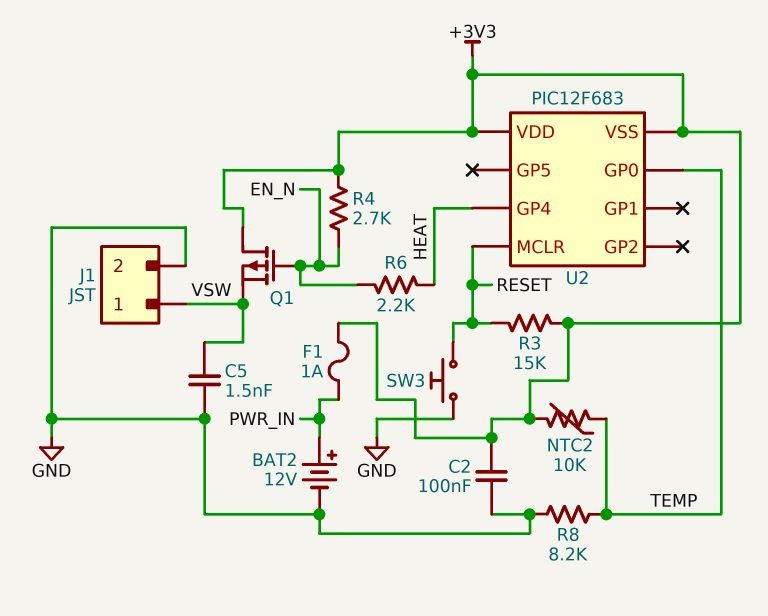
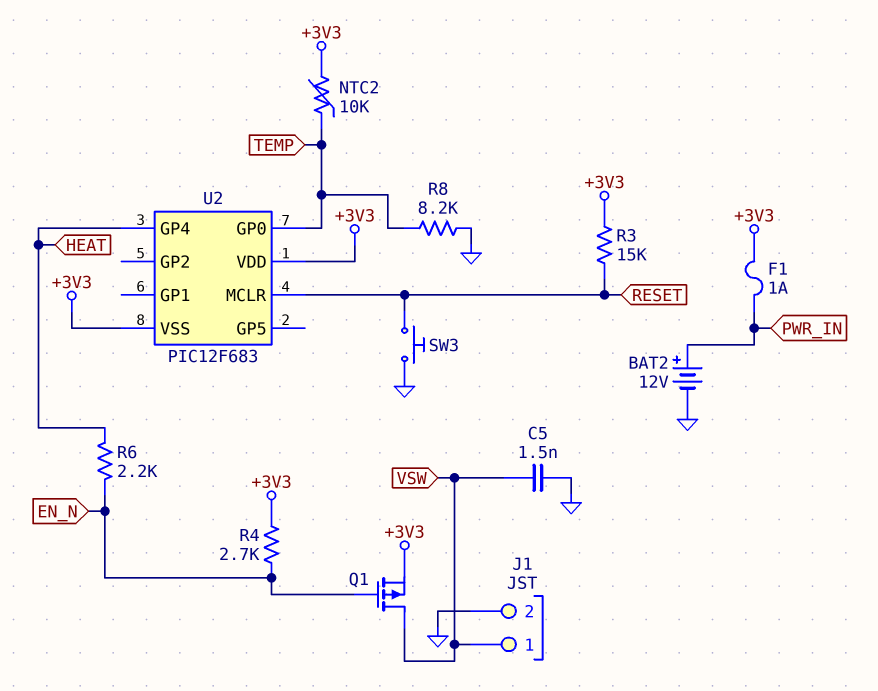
C2: 100nF (+3V3, GND) -> none
Q1: PMOS (G EN_N, D +3V3, S VSW) -> PMOS (G EN_N, D VSW, S +3V3)

